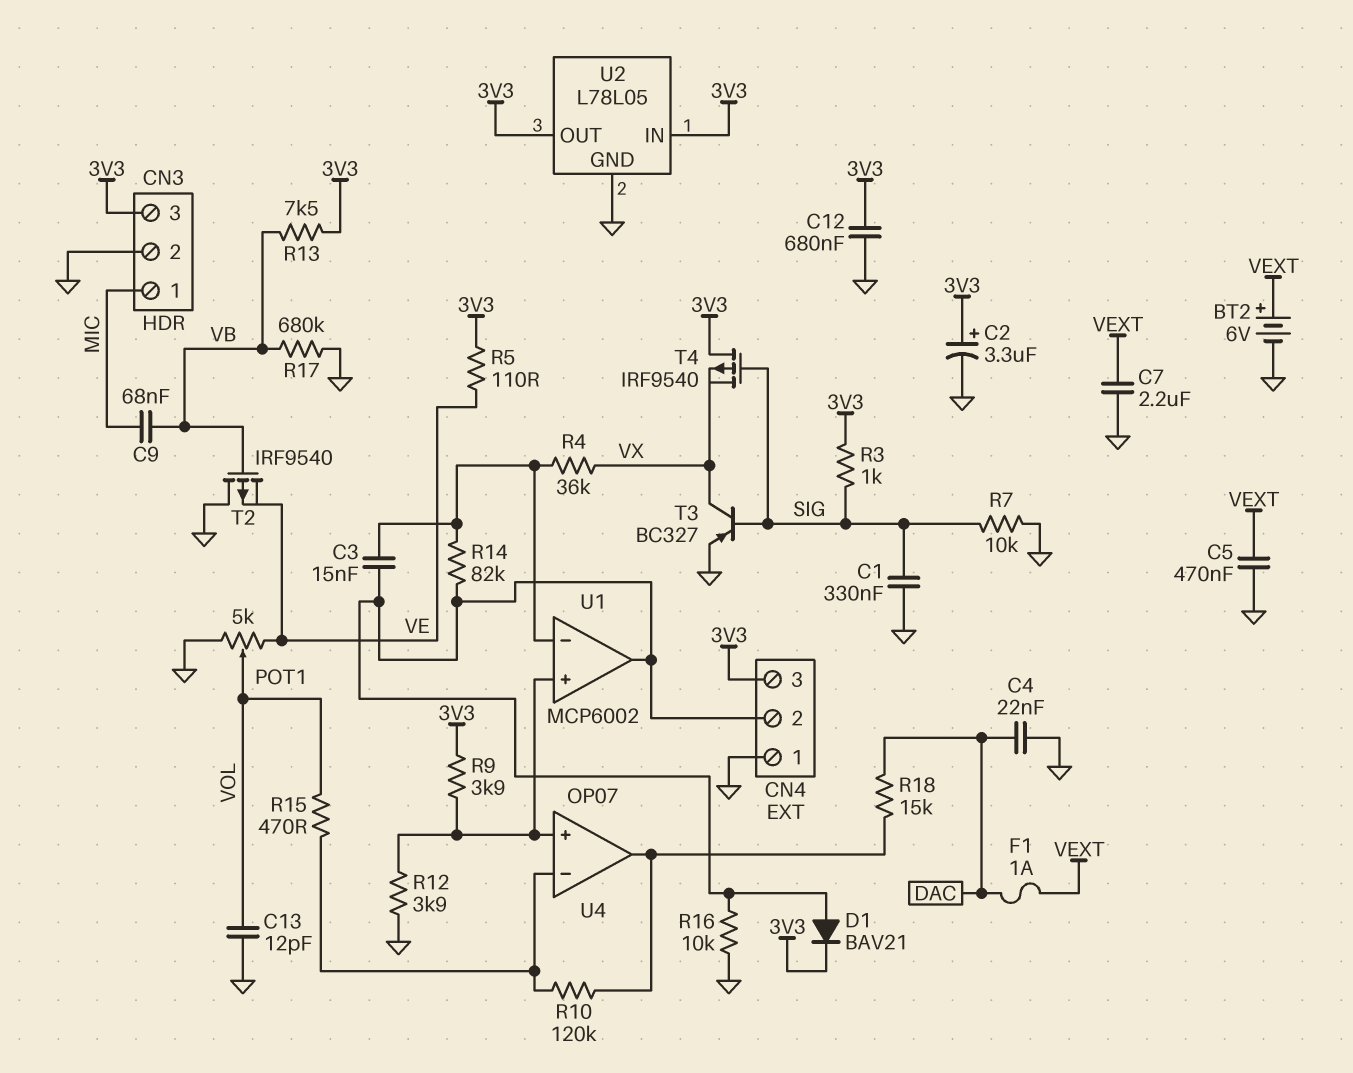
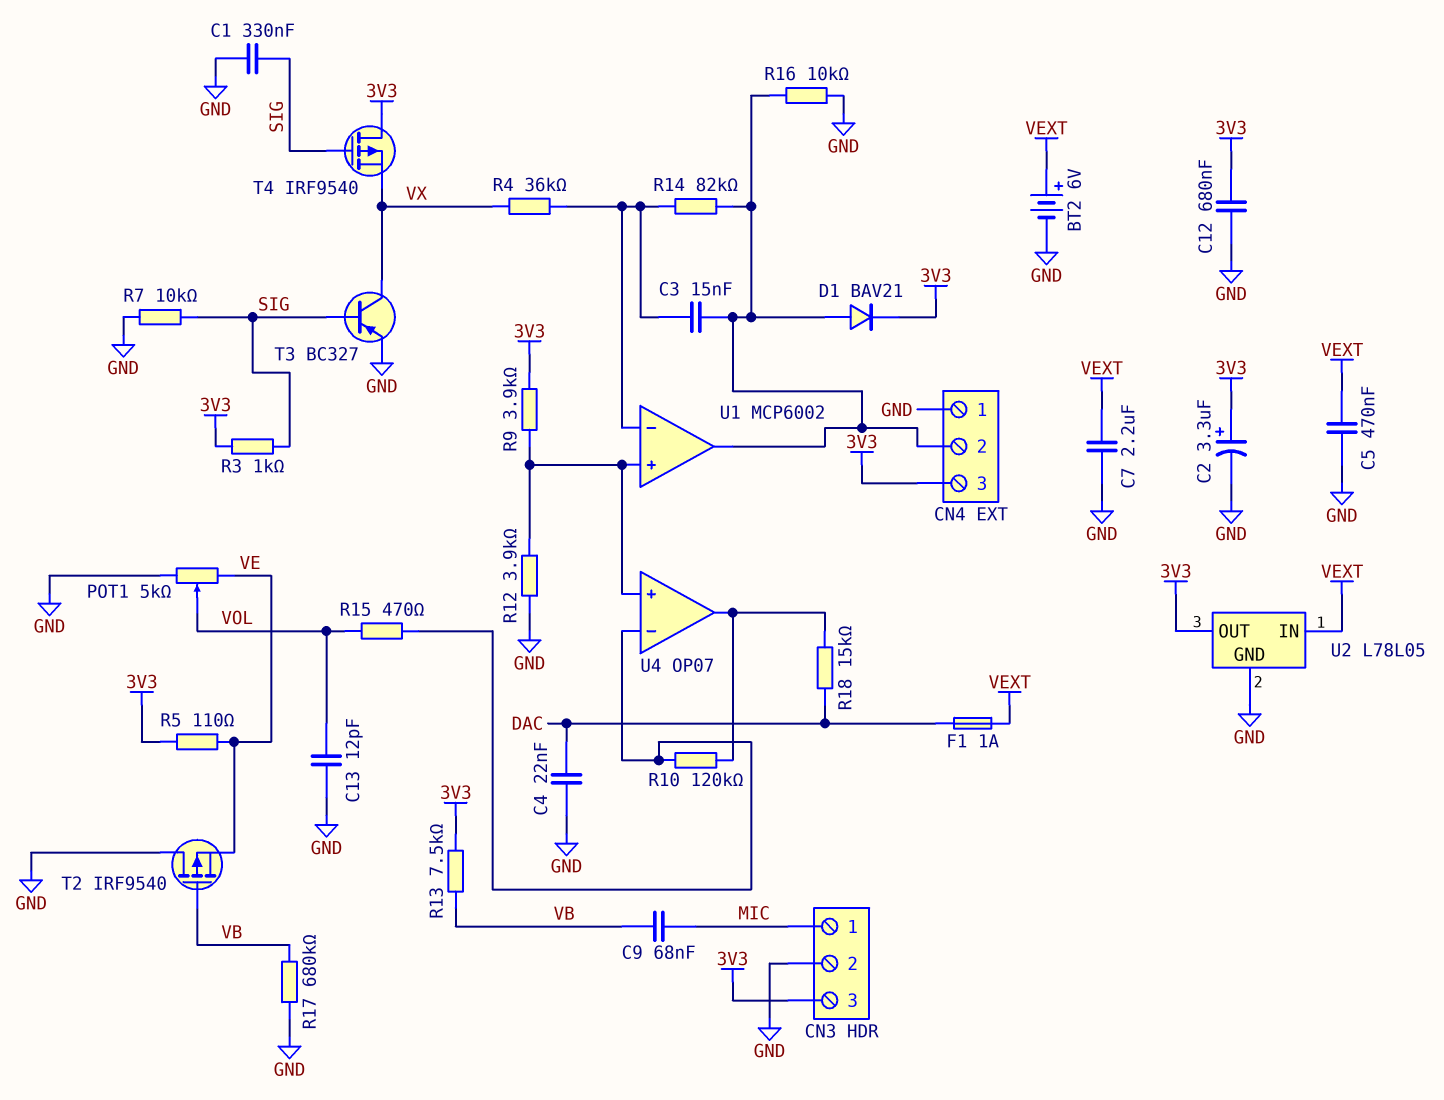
U2 pin IN: 3V3 -> VEXT

